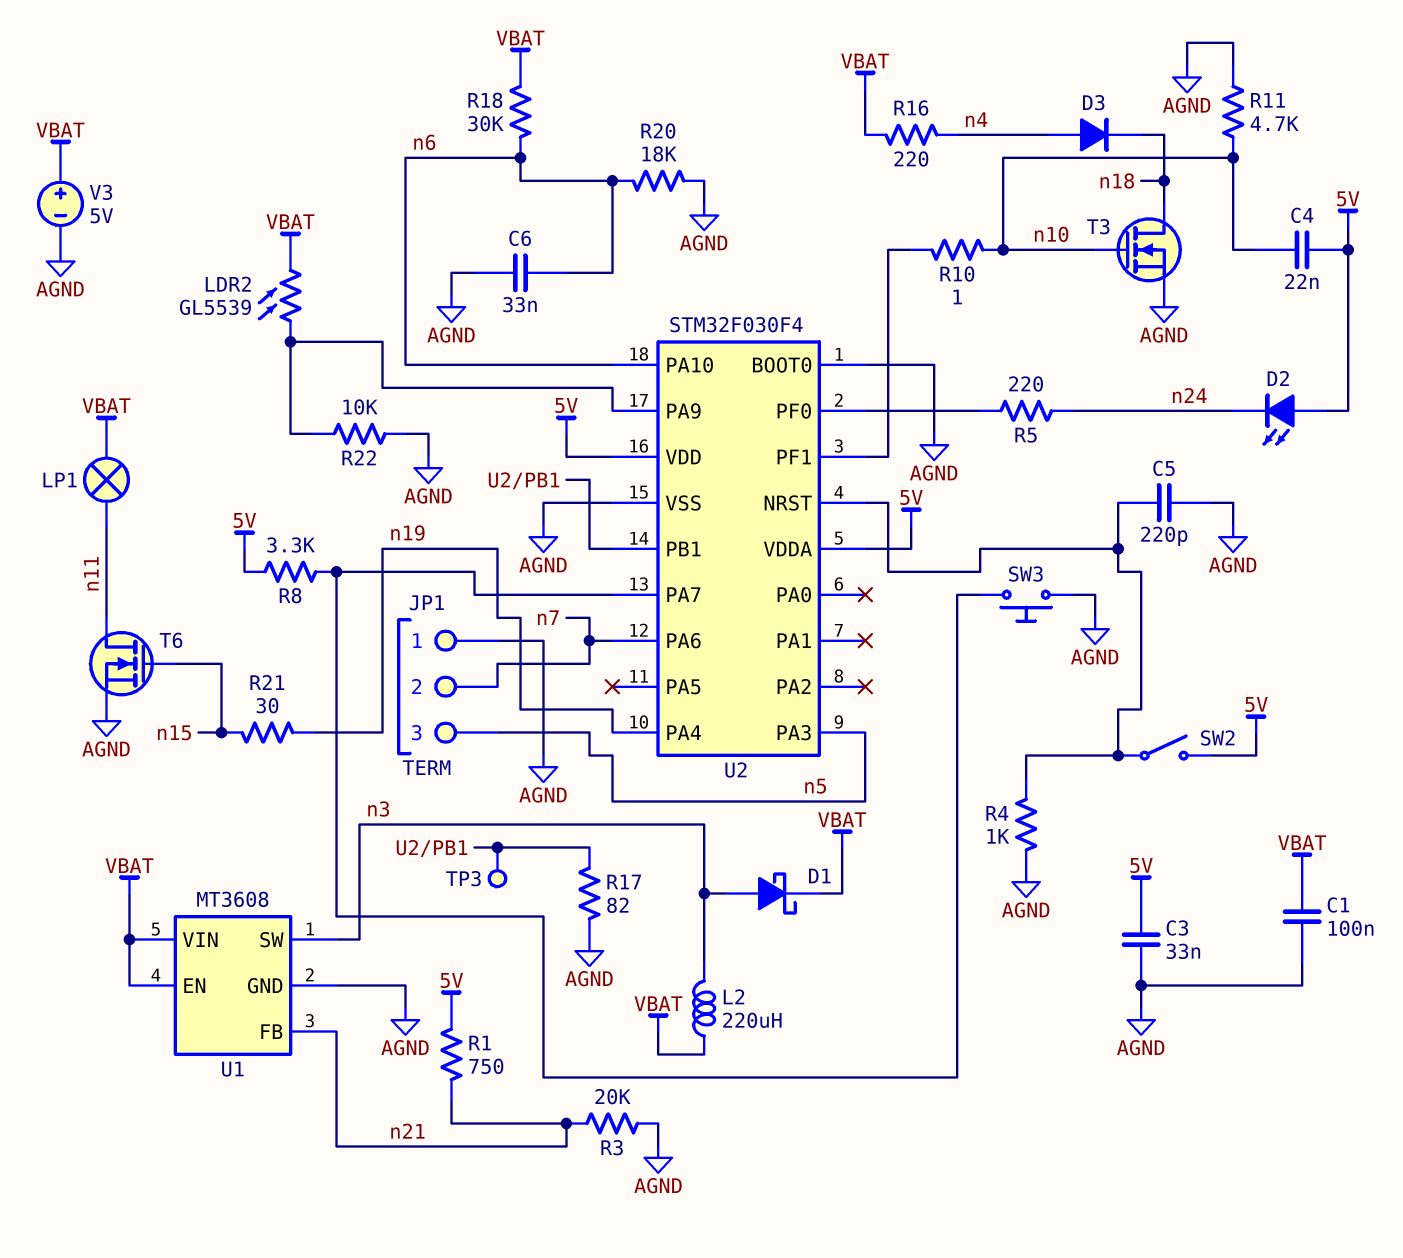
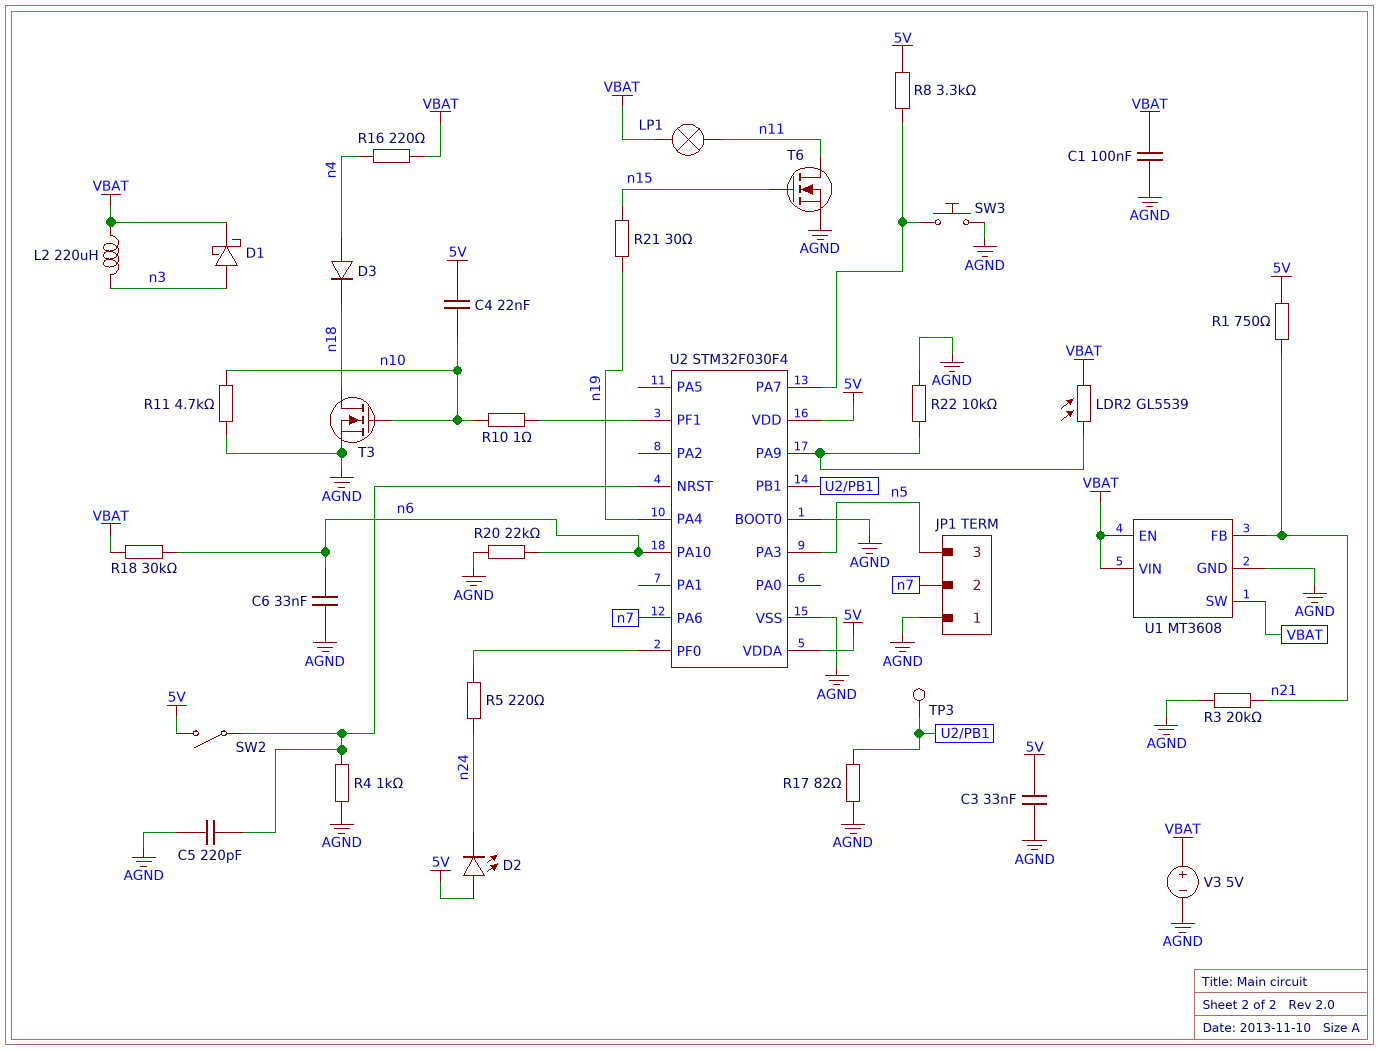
R20: 18k (AGND, n6) -> 22k (AGND, n6)
U1 pin SW: n3 -> VBAT

